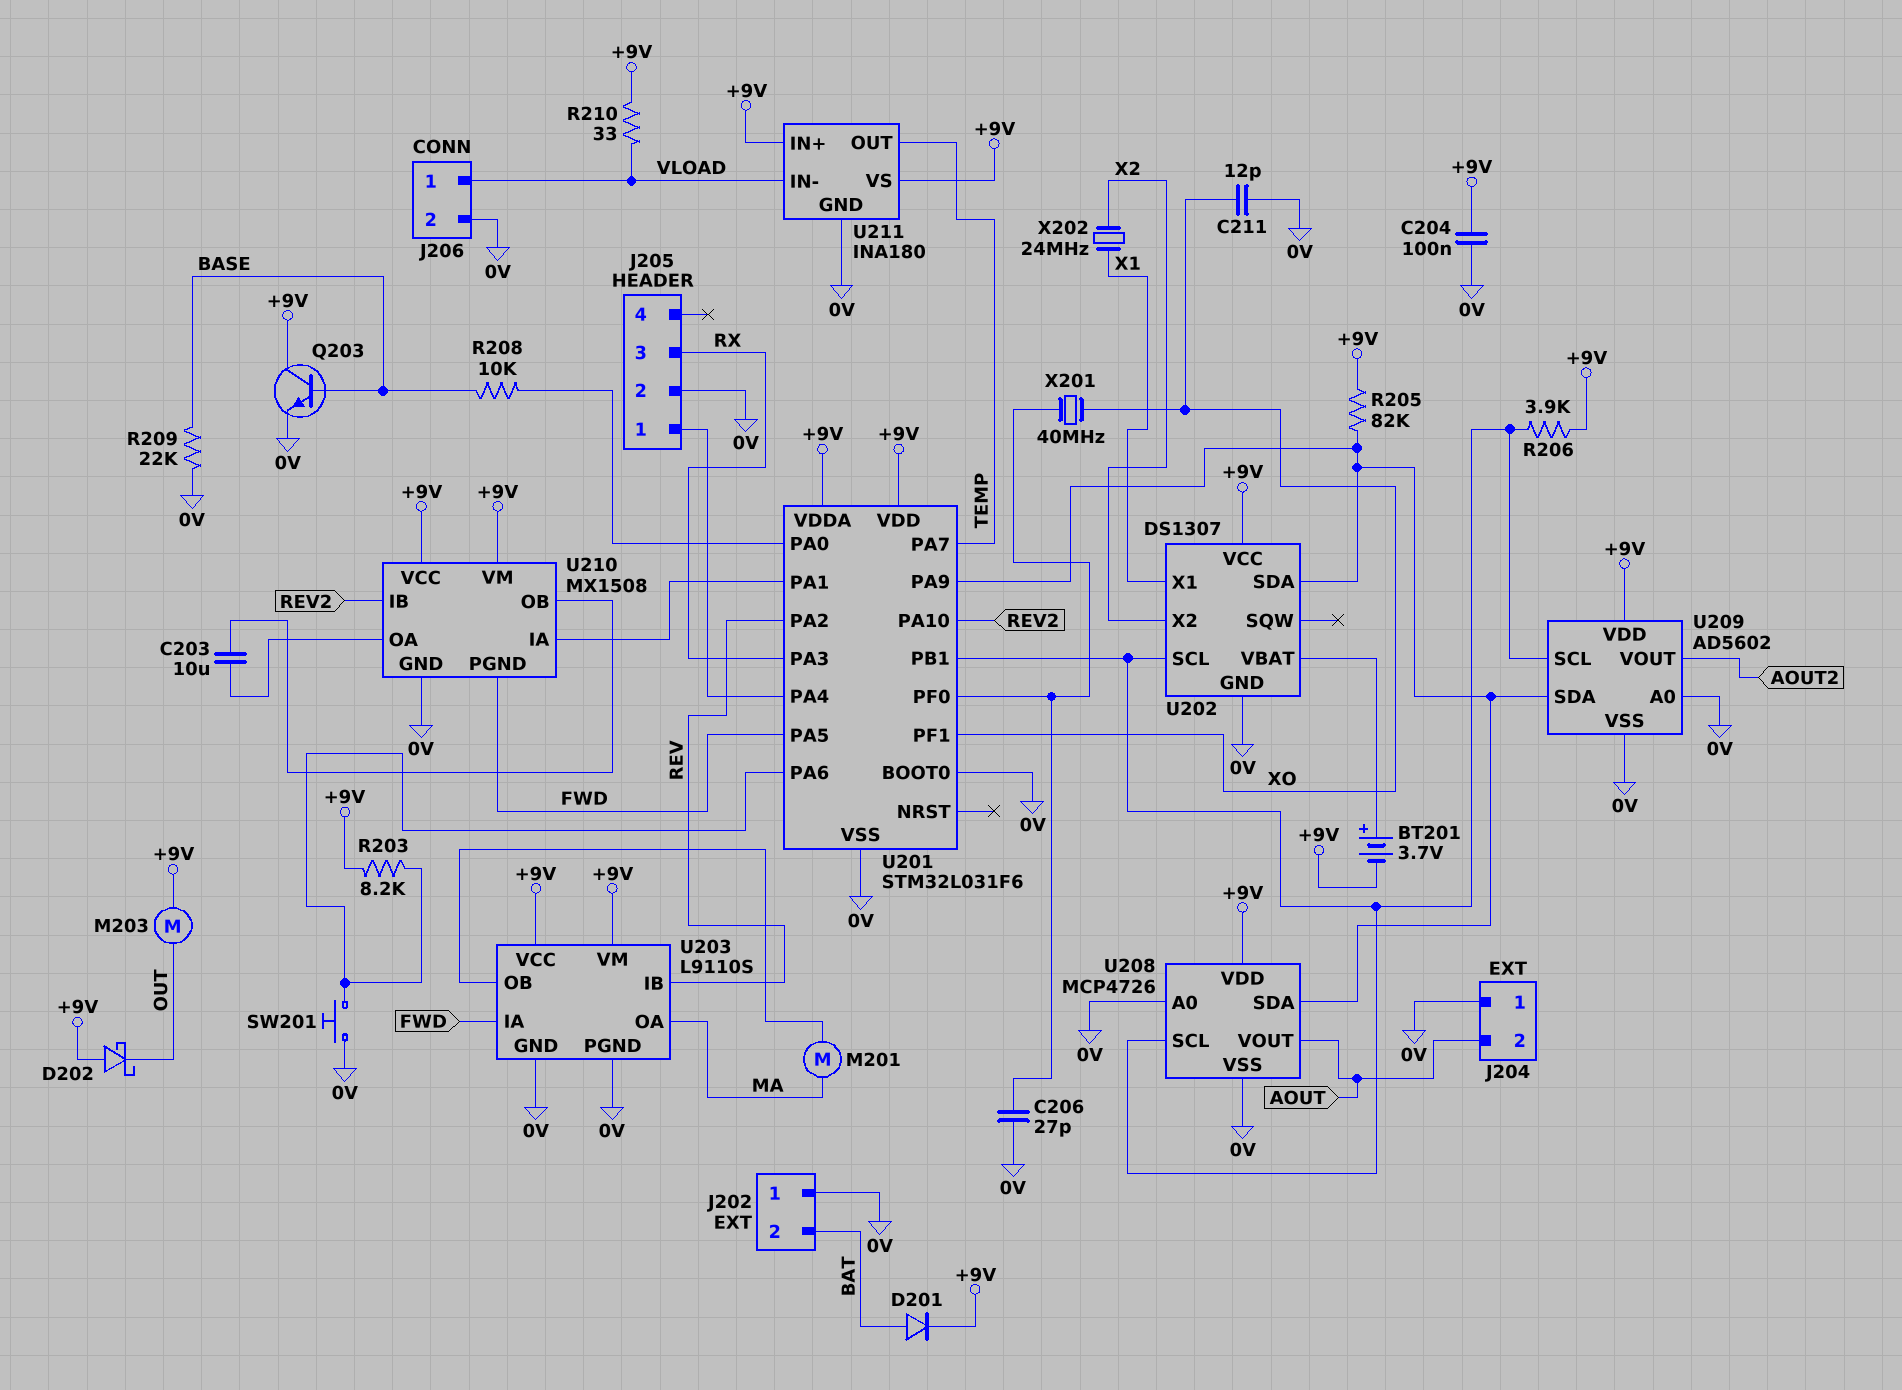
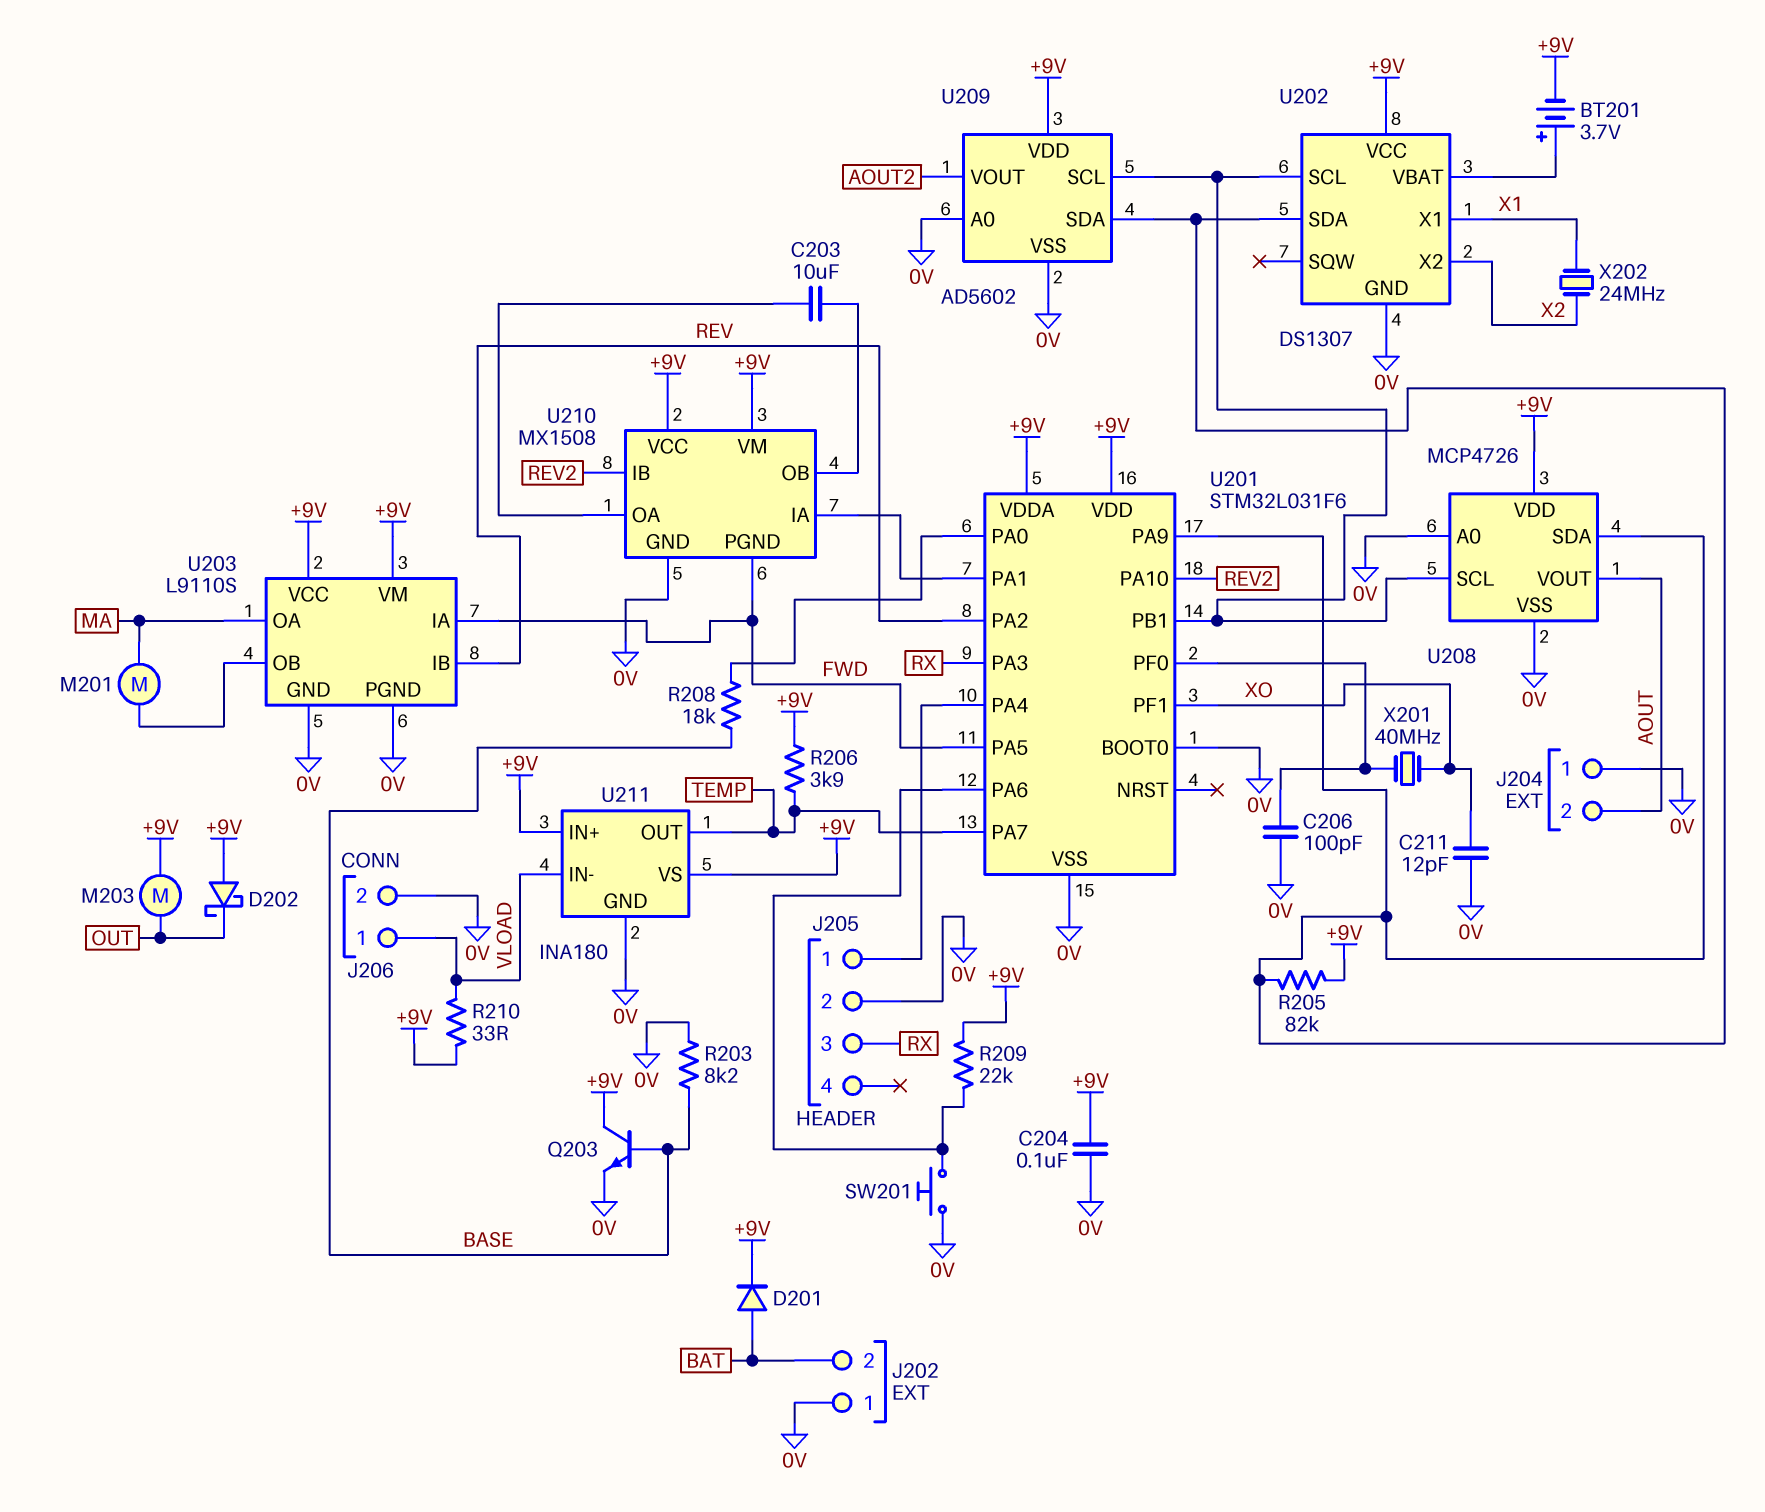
C206: 27pF (0V, U201/PF0) -> 100pF (0V, U201/PF0)
R203: 8.2k (+9V, U201/PA6) -> 8.2k (0V, BASE)
R206: 3.9k (+9V, U201/PB1) -> 3.9k (+9V, TEMP)
R208: 10k (BASE, U201/PA0) -> 18k (BASE, U201/PA0)
R209: 22k (0V, BASE) -> 22k (+9V, U201/PA6)

